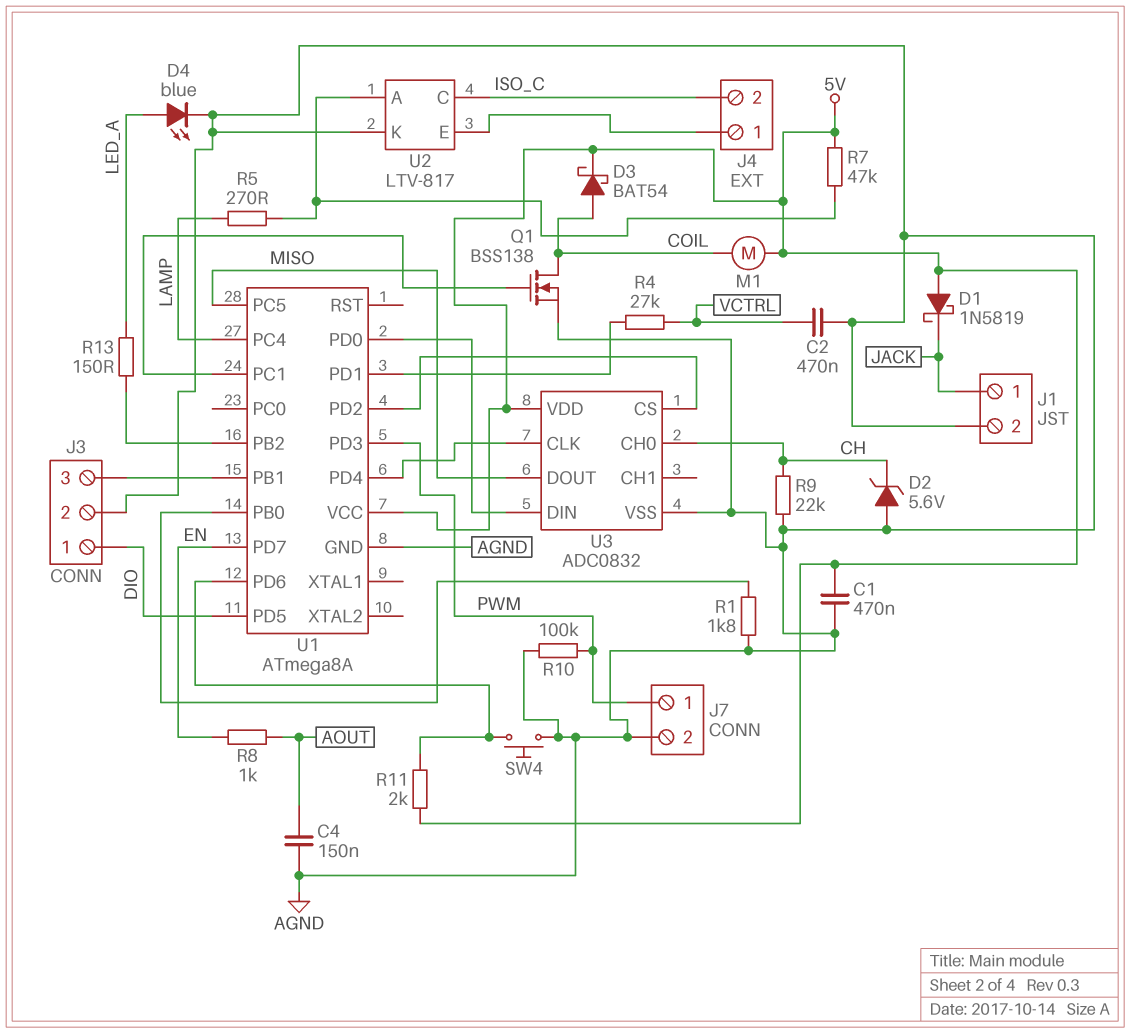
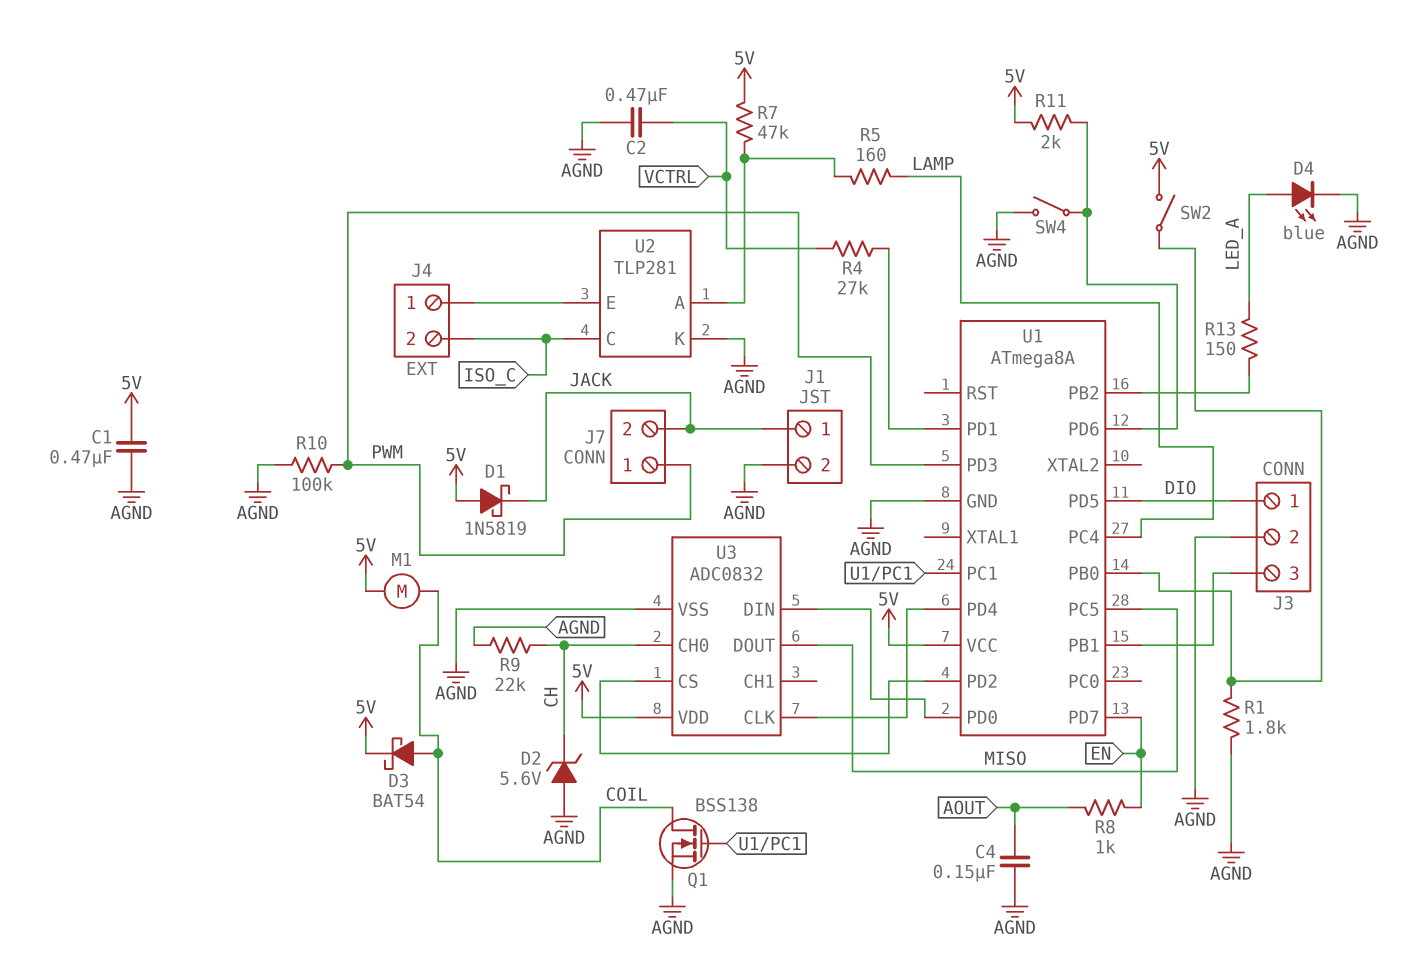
J7 pin 2: AGND -> JACK
R5: 270 (LAMP, U2/A) -> 160 (LAMP, U2/A)
SW2: none -> switch (5V, U1/PB0)
SW4: button (AGND, U1/PD6) -> switch (AGND, U1/PD6)
U2: LTV-817 -> TLP281

